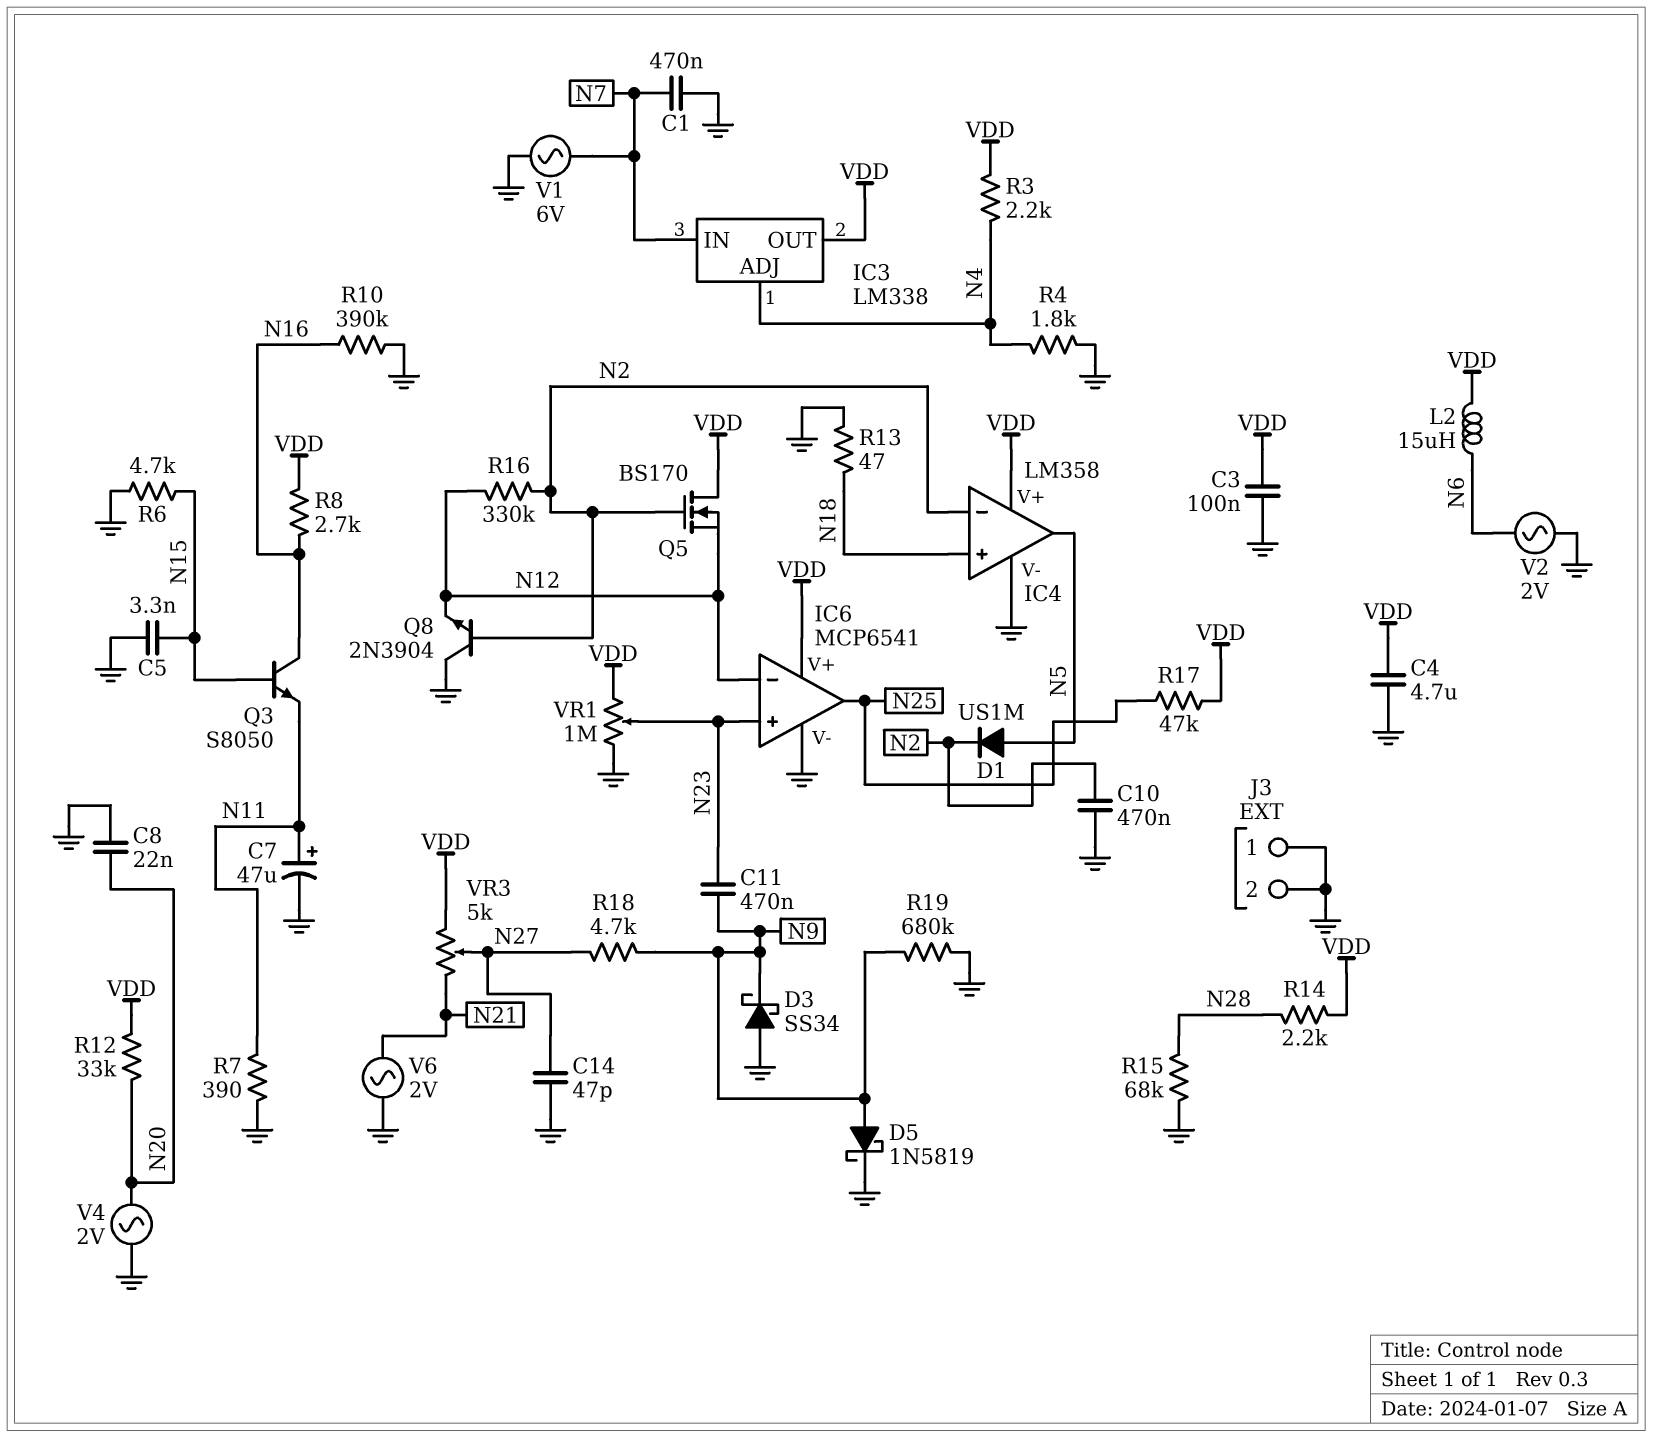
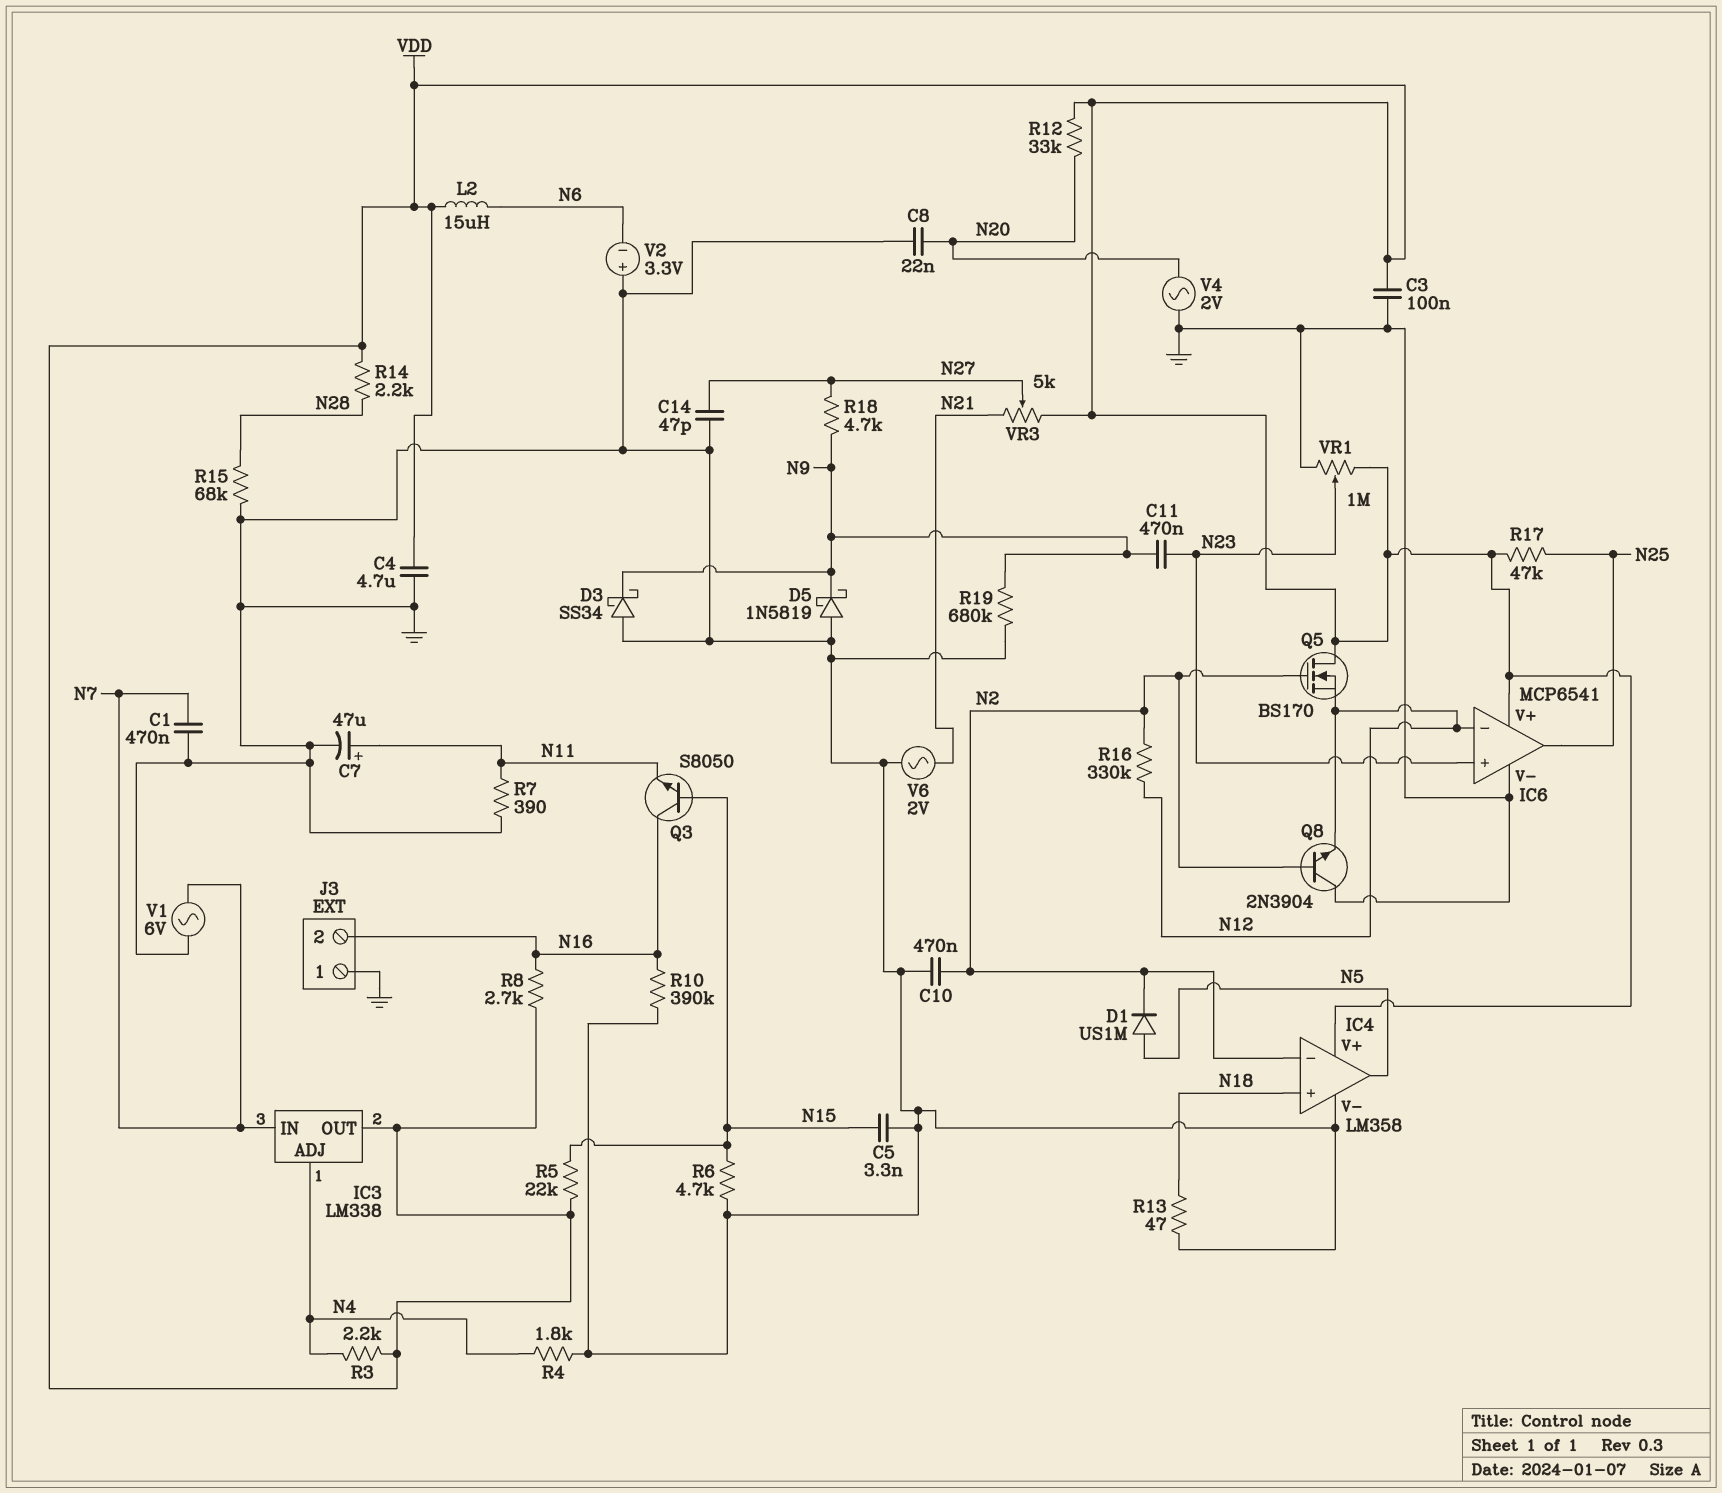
D5: schottky 1N5819 (A N9, K GND) -> schottky 1N5819 (A GND, K N9)
J3 pin 2: GND -> N16
R5: none -> 22k (N15, VDD)
V2: AC 2V (GND, N6) -> 3.3V (plus GND, minus N6)

